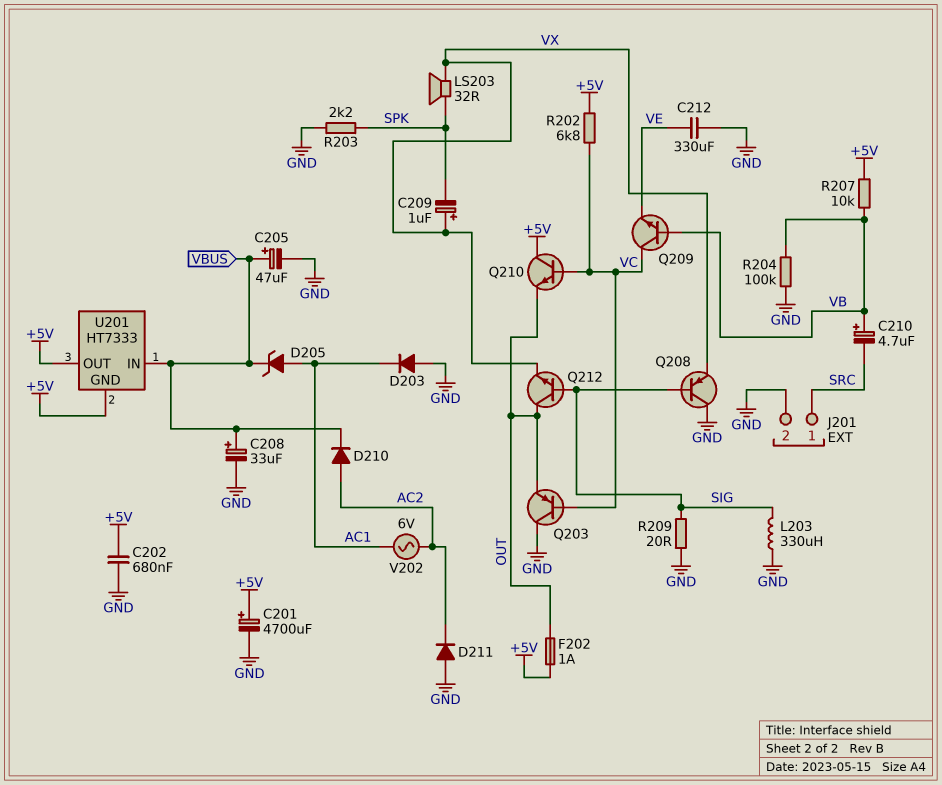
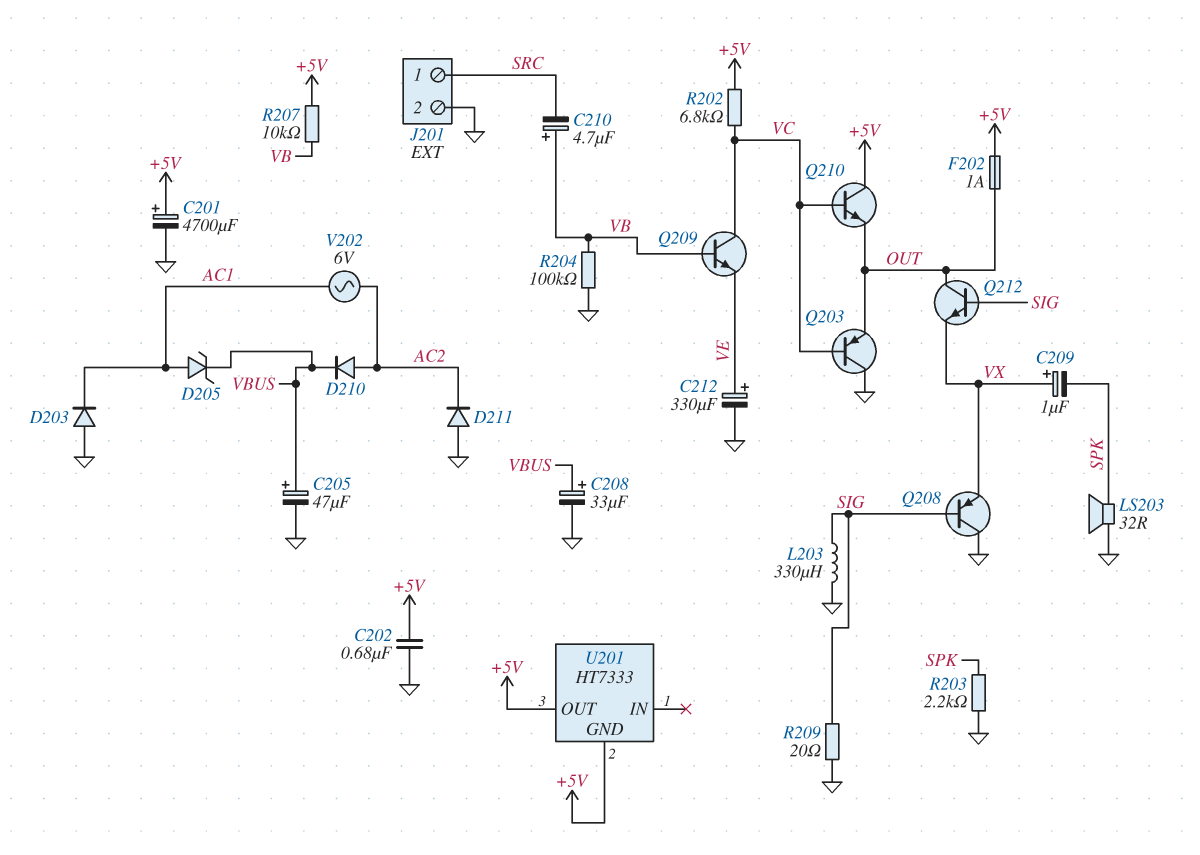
C212: 330uF (GND, VE) -> 330uF (plus VE, minus GND)
LS203: speaker 32R (SPK, VX) -> speaker 32R (GND, SPK)
U201 pin IN: VBUS -> none

